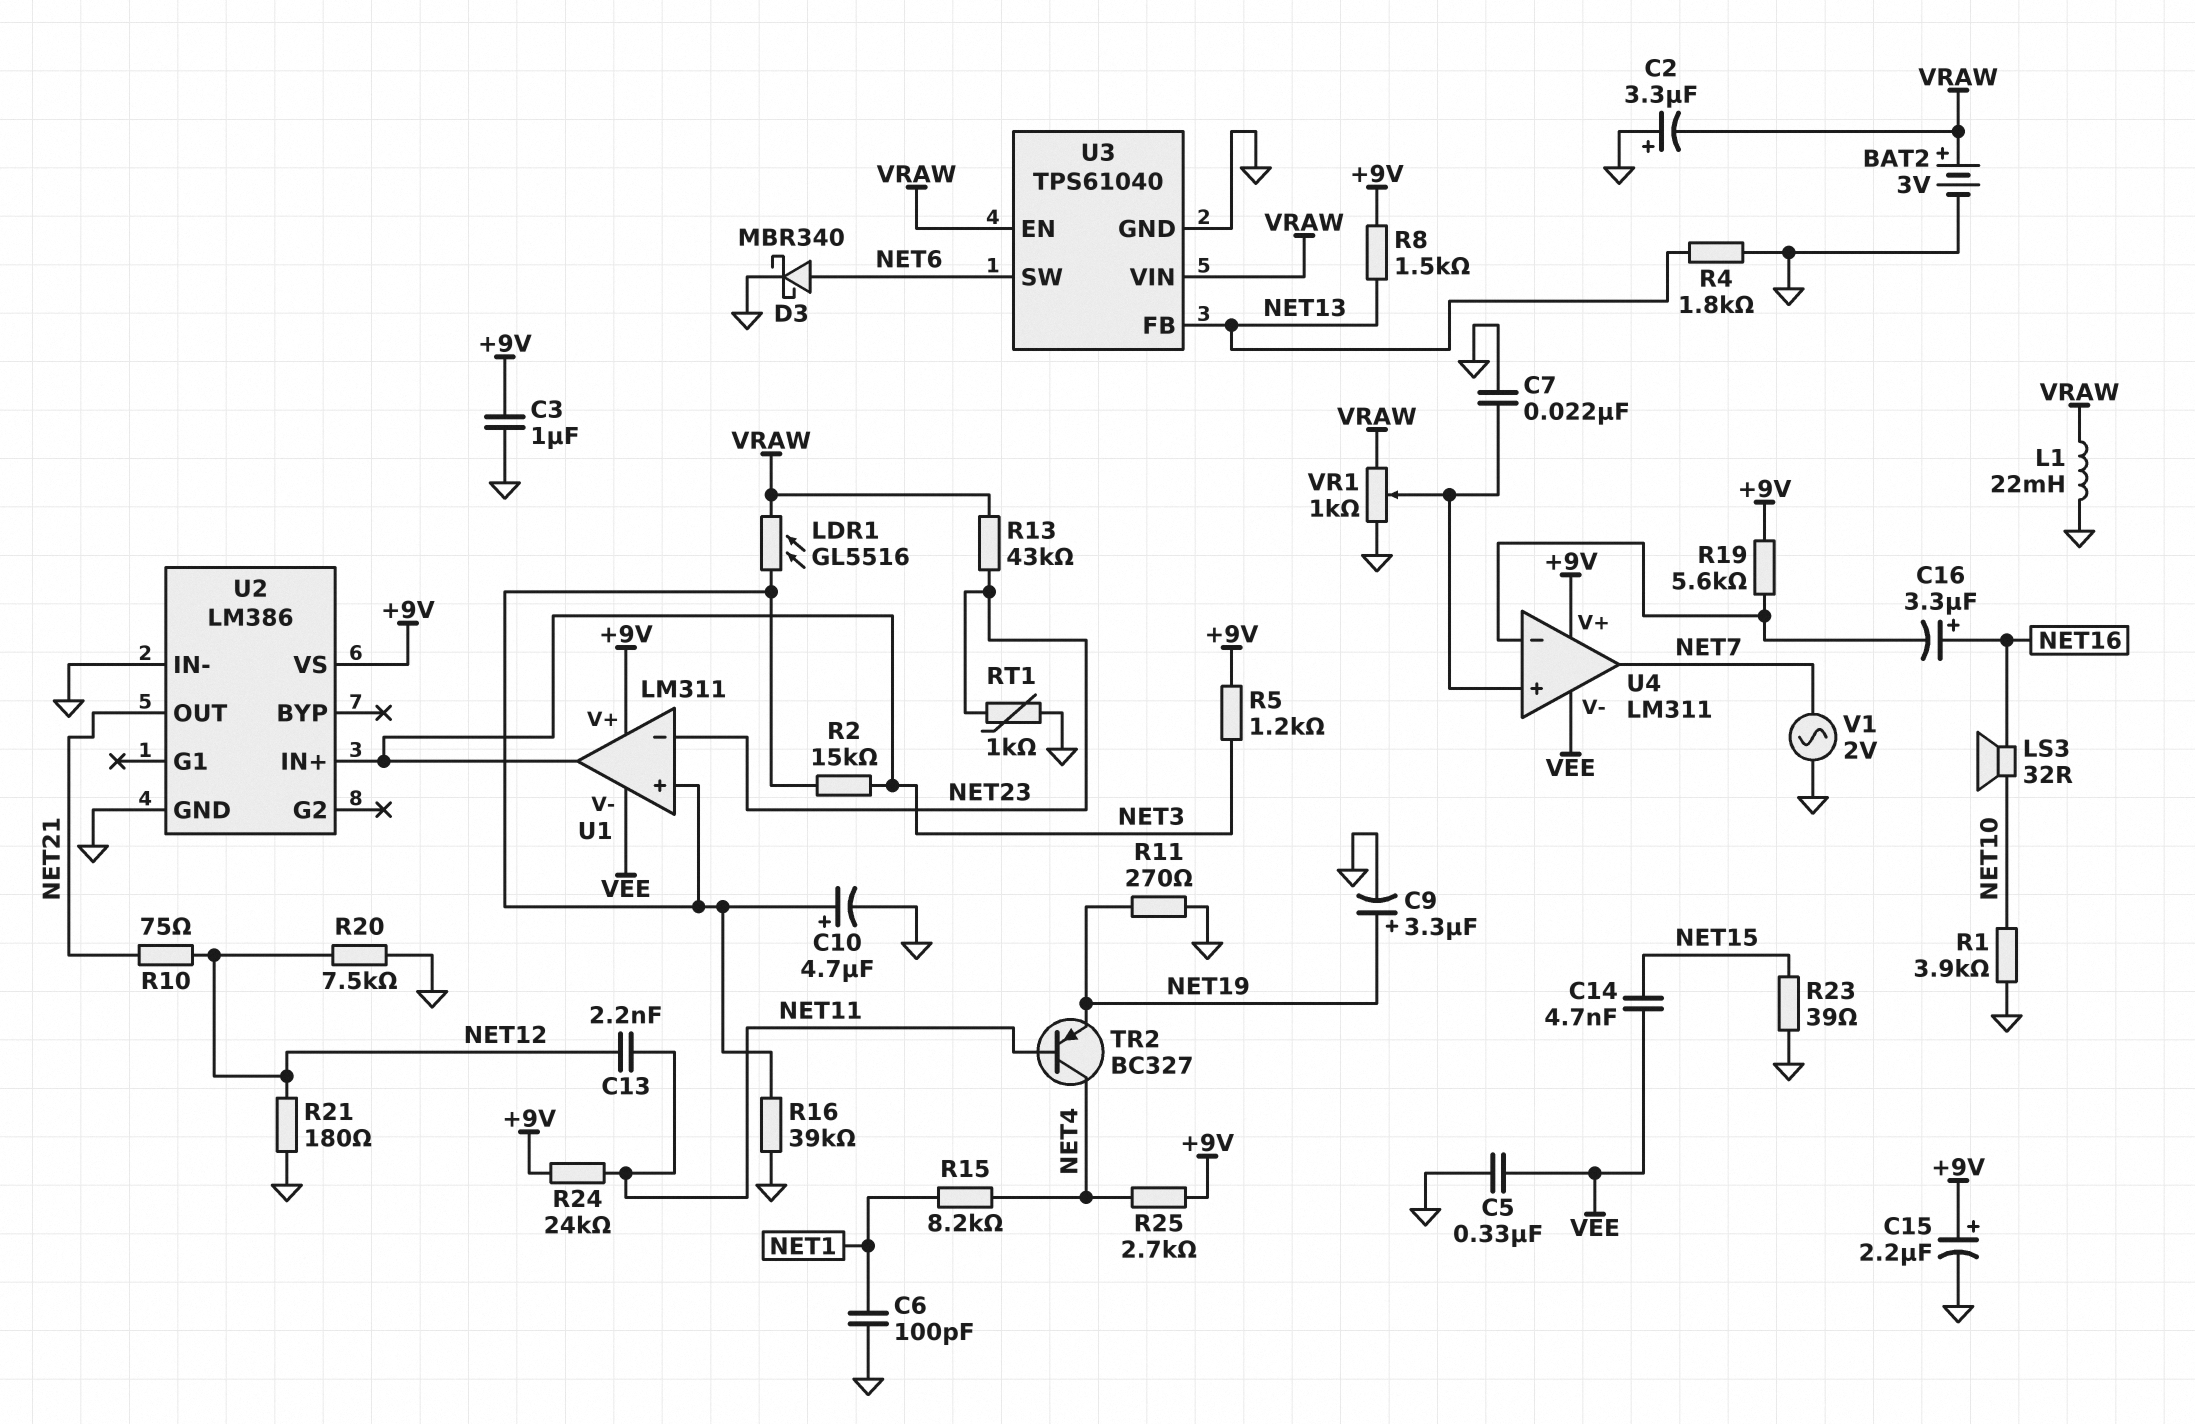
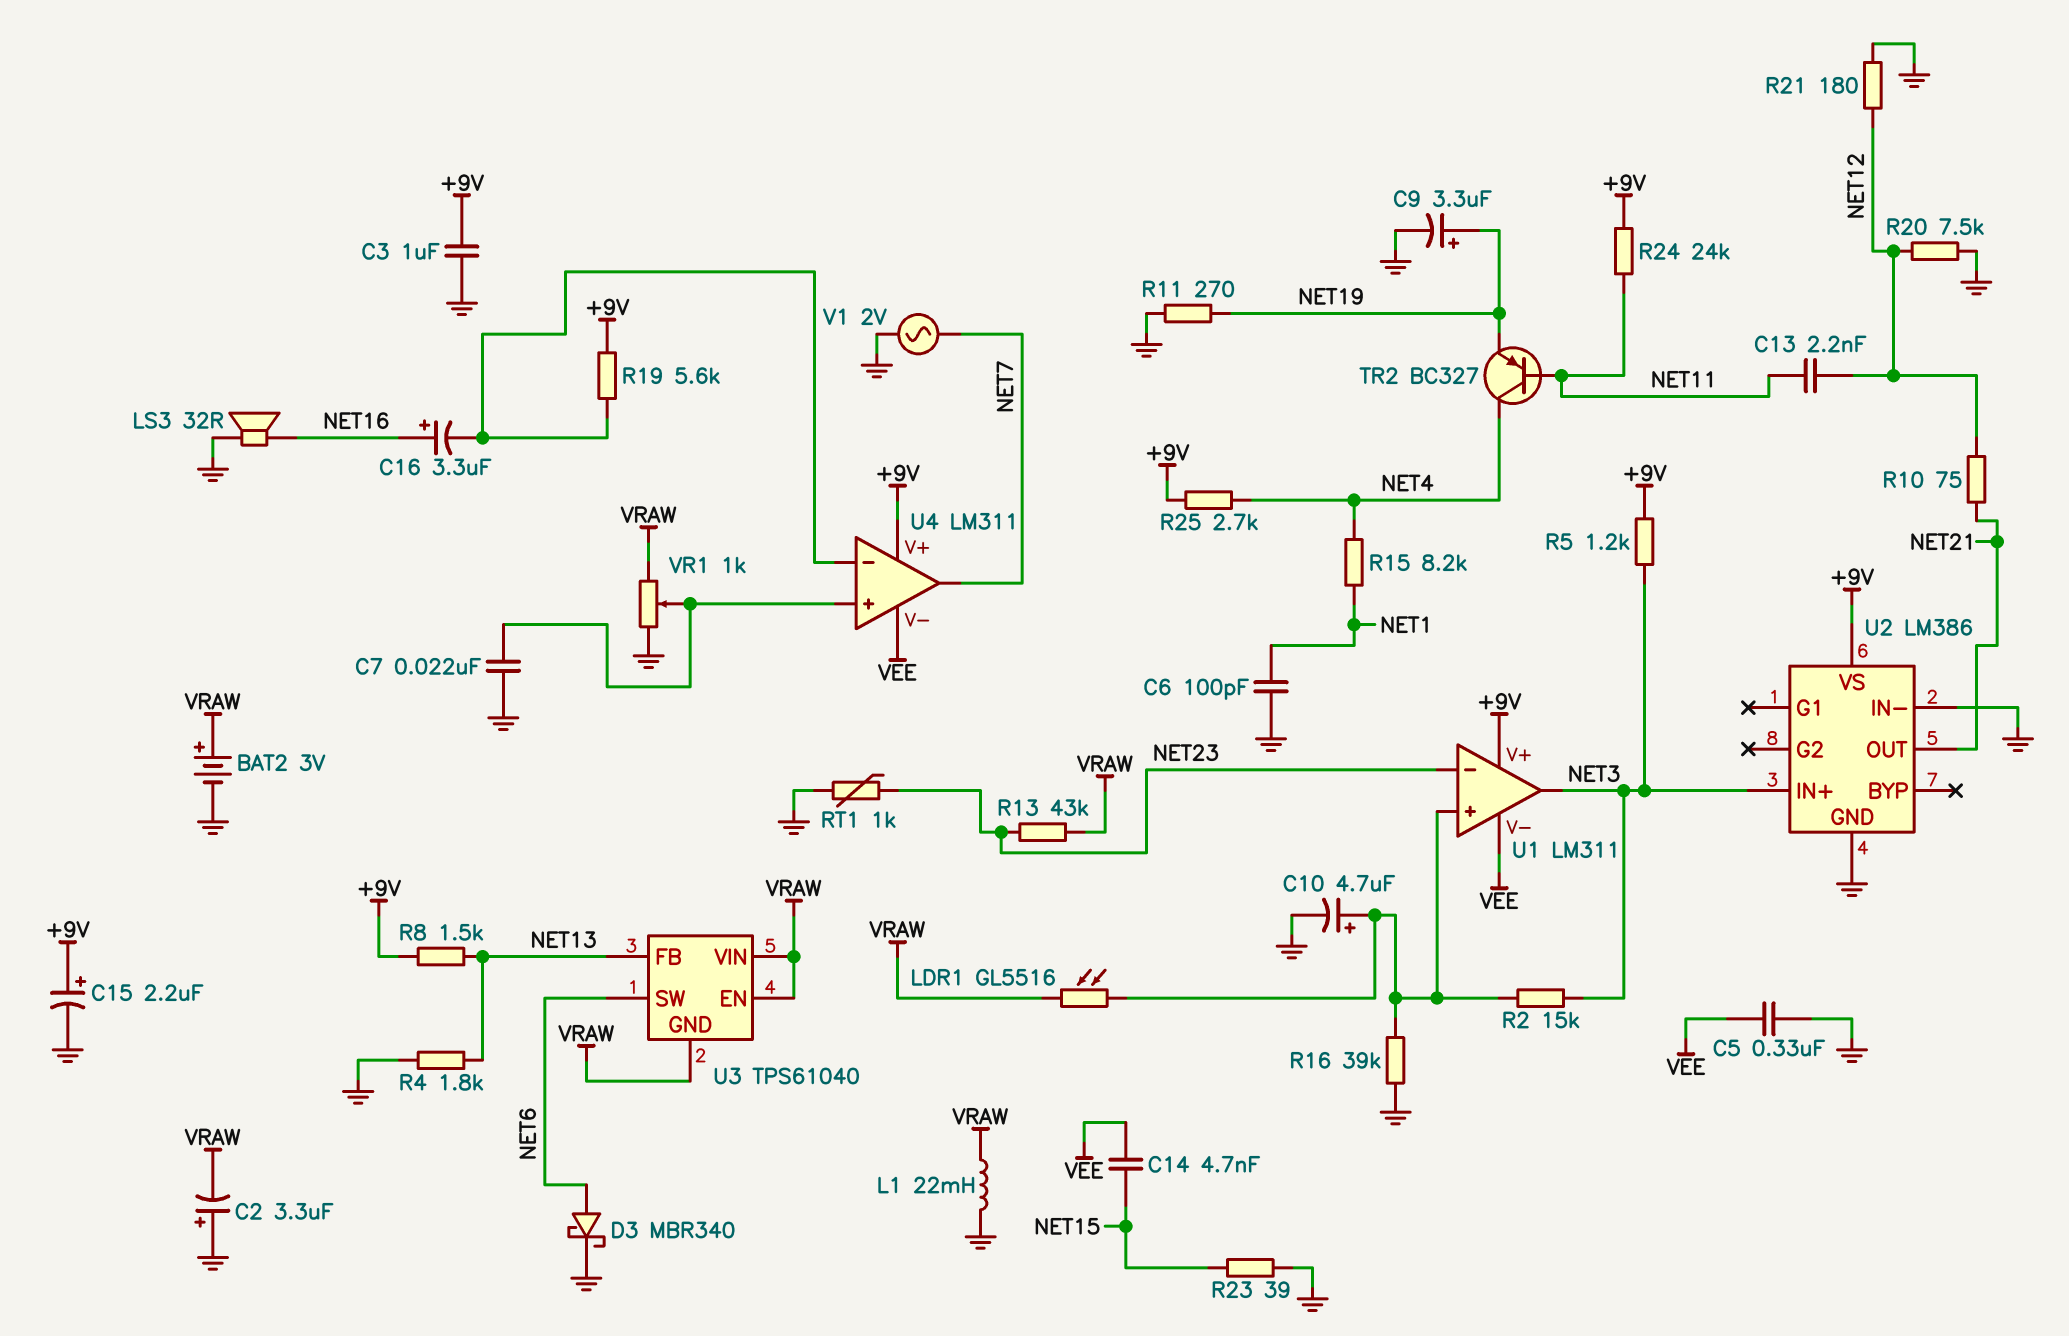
LS3: speaker 32R (NET10, NET16) -> speaker 32R (GND, NET16)
R1: 3.9k (GND, NET10) -> none
U3 pin GND: GND -> VRAW

